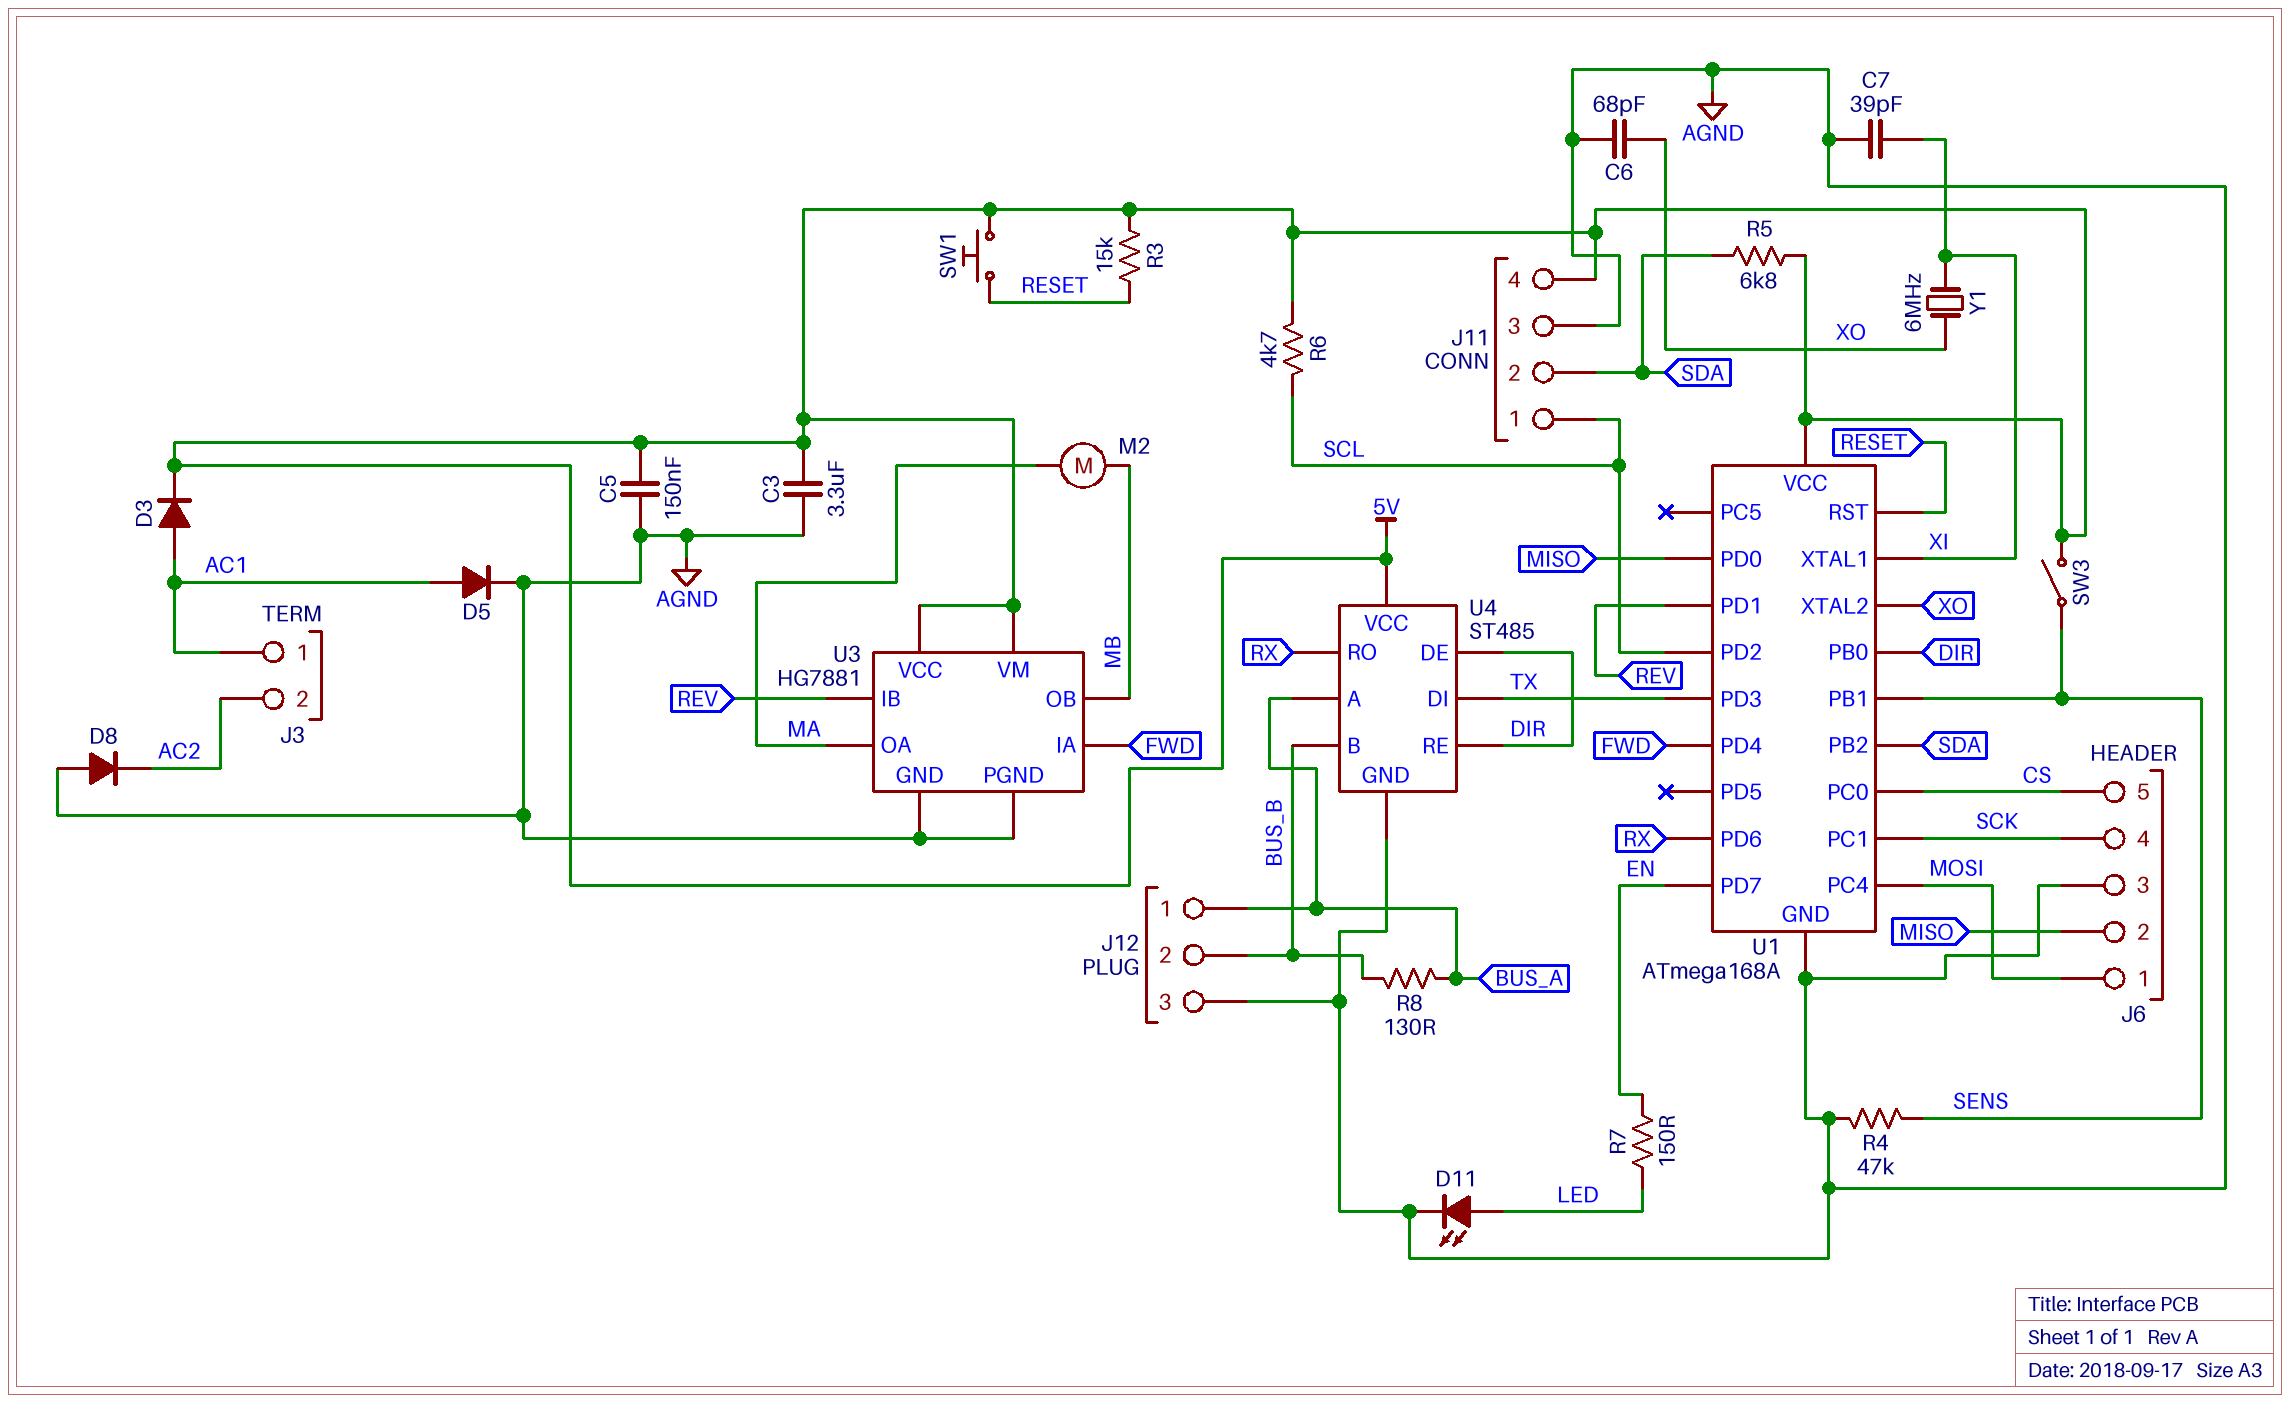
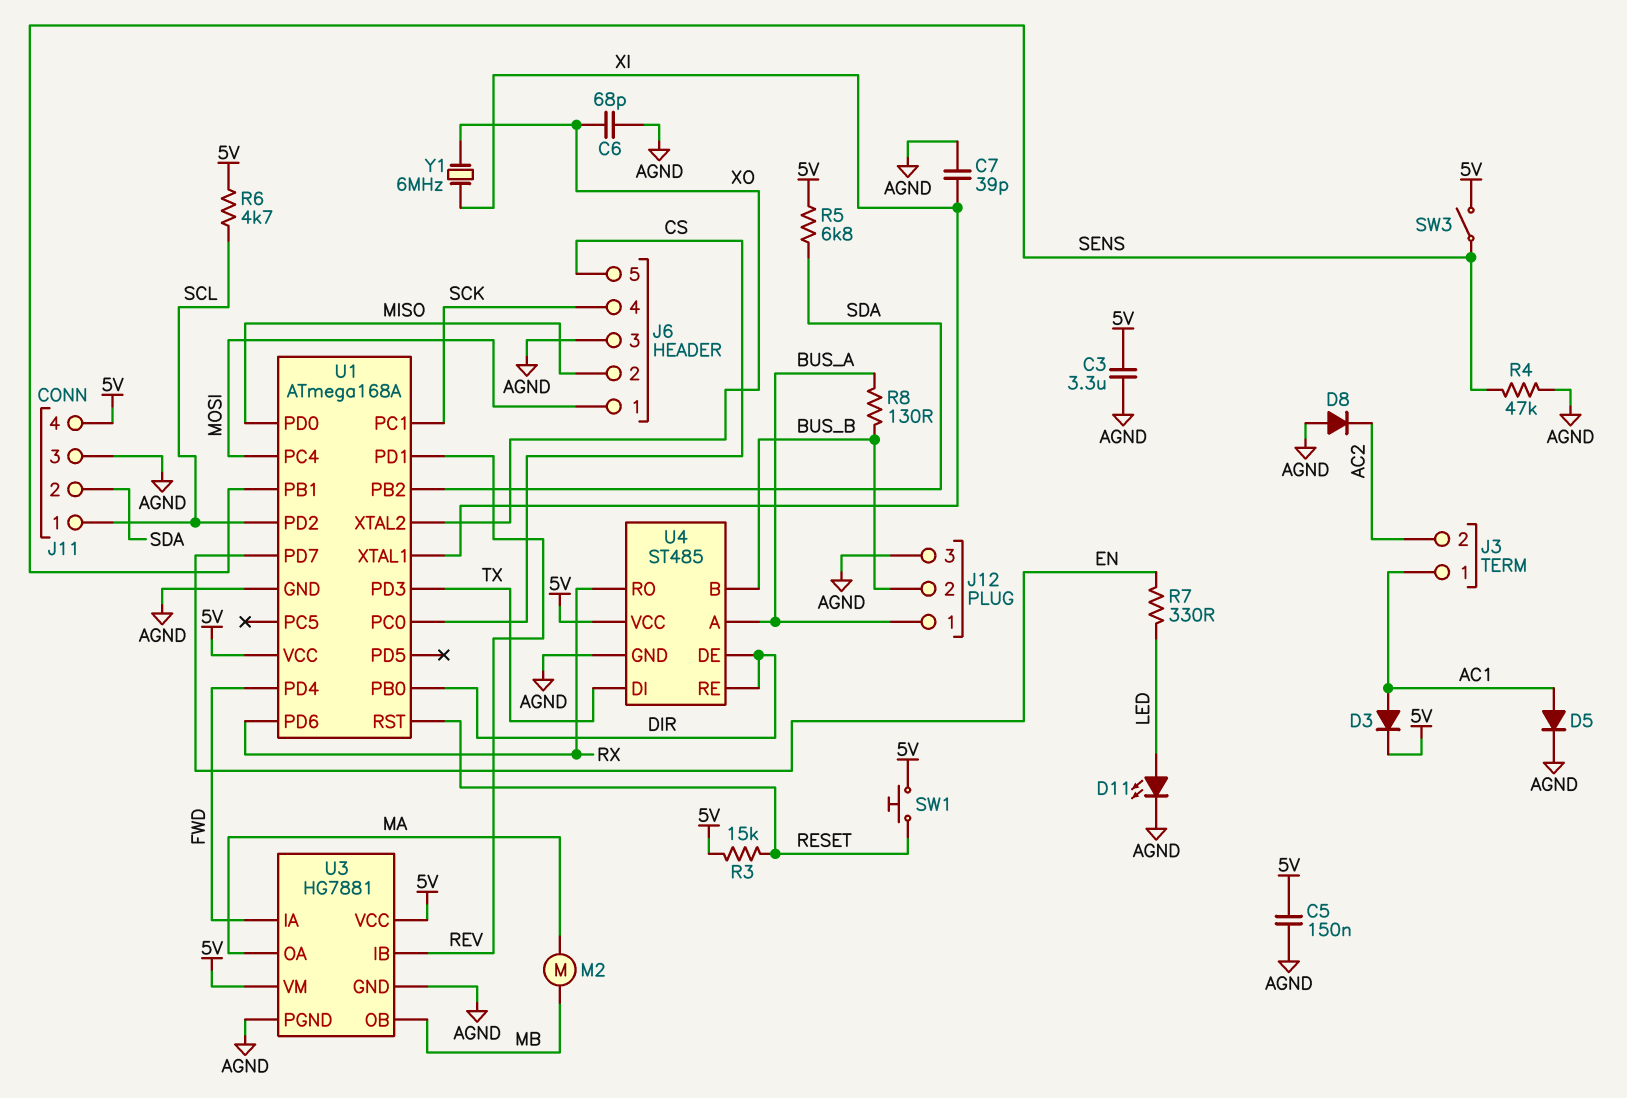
R7: 150 (EN, LED) -> 330 (EN, LED)

